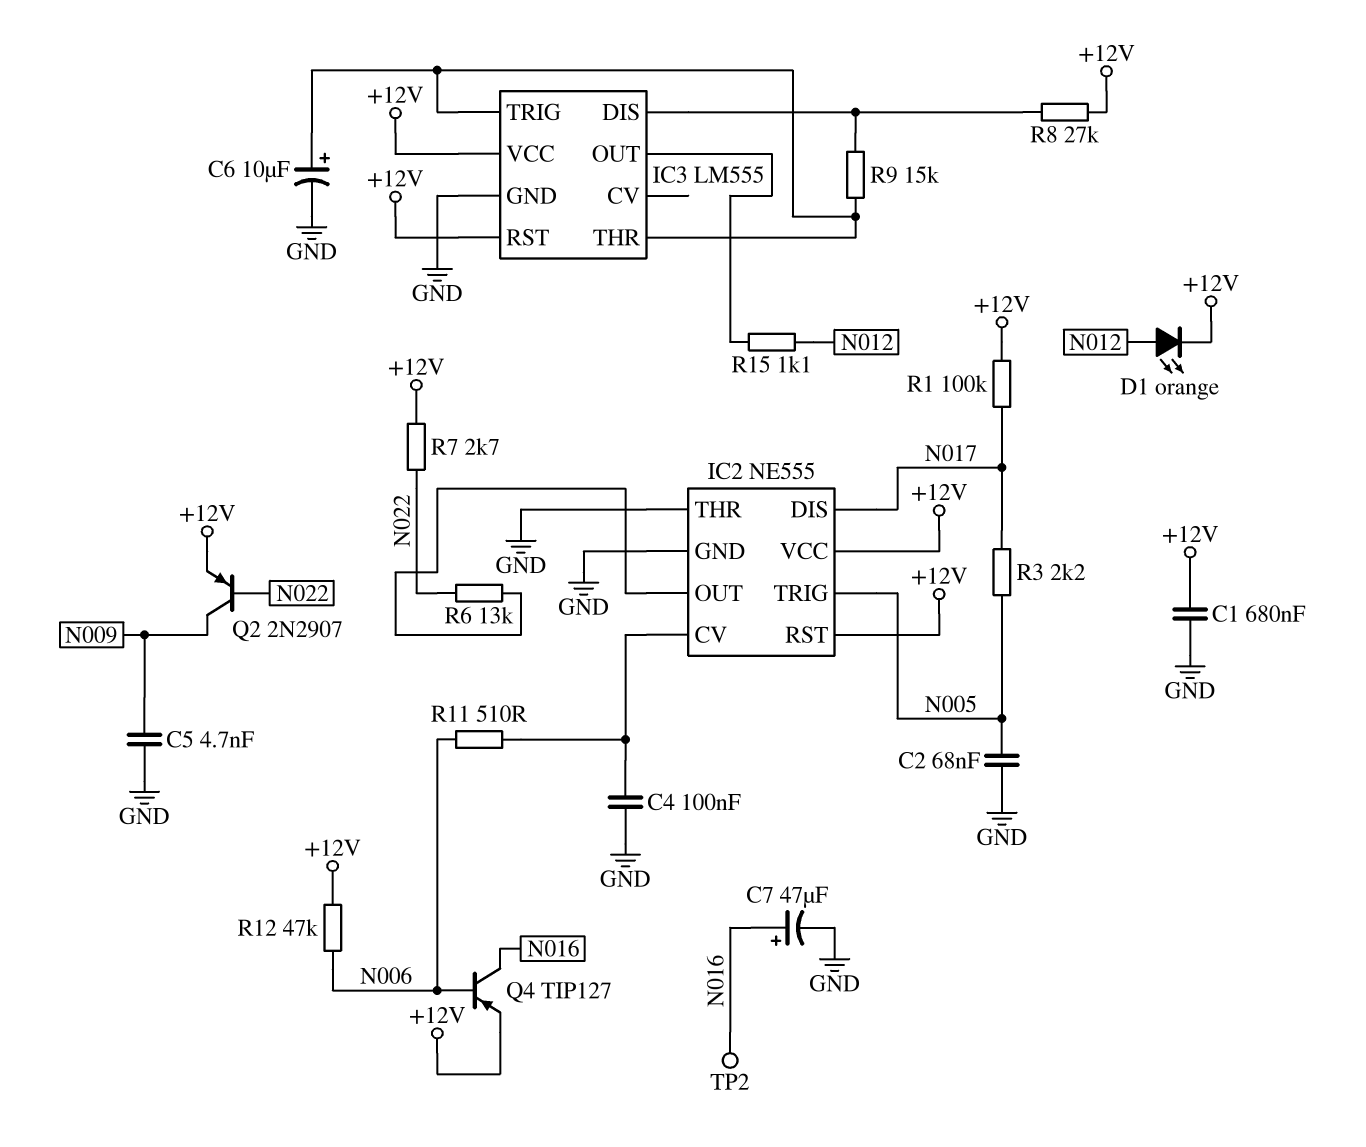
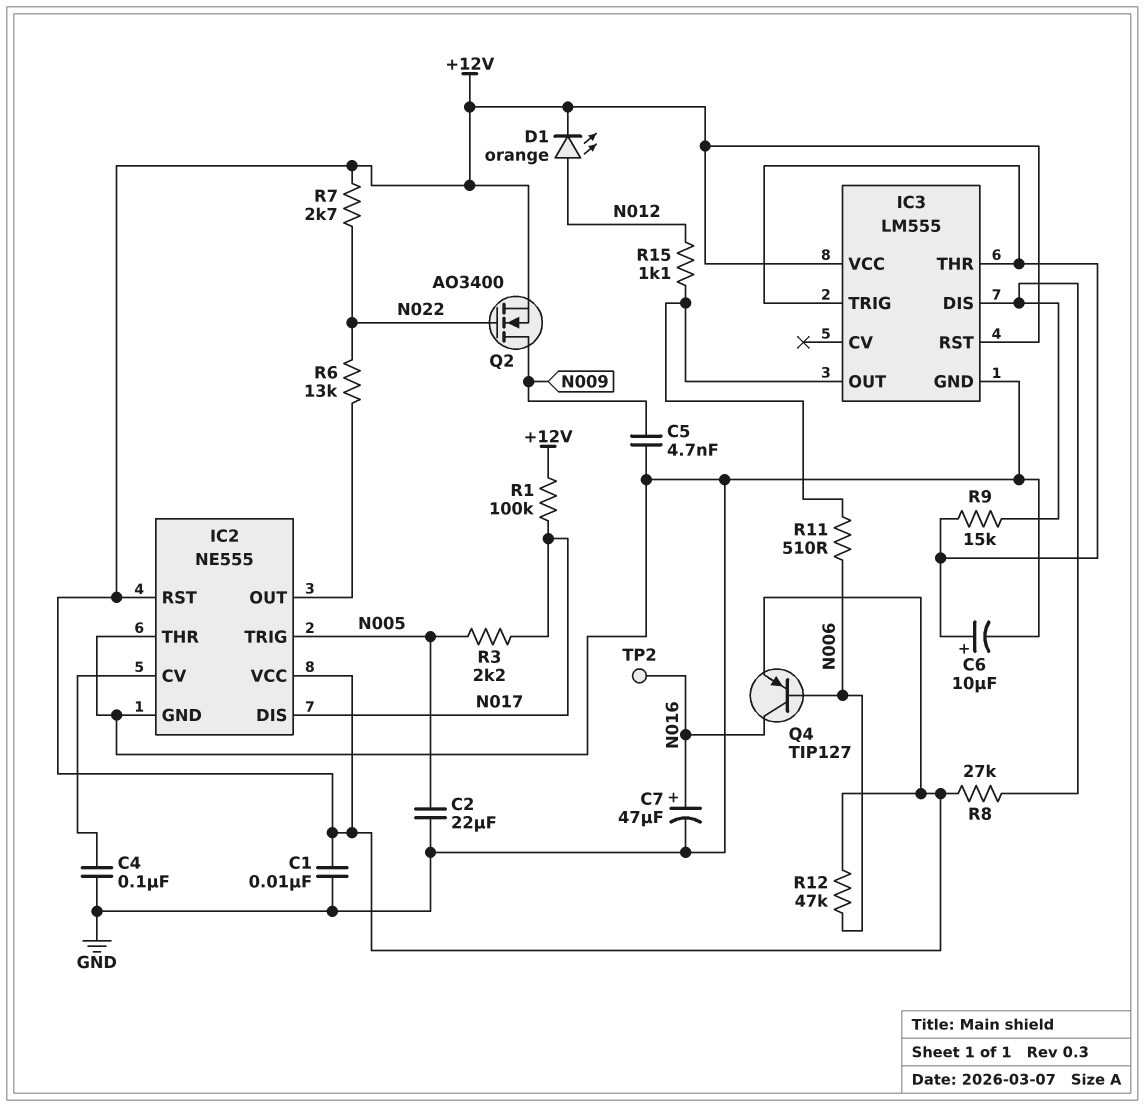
C1: 680nF (+12V, GND) -> 10nF (+12V, GND)
C2: 68nF (GND, N005) -> 22uF (GND, N005)
Q2: PNP 2N2907 (B N022, C N009, E +12V) -> NMOS AO3400 (G N022, D N009, S +12V)
R11: 510 (IC2/CV, N006) -> 510 (IC3/OUT, N006)

